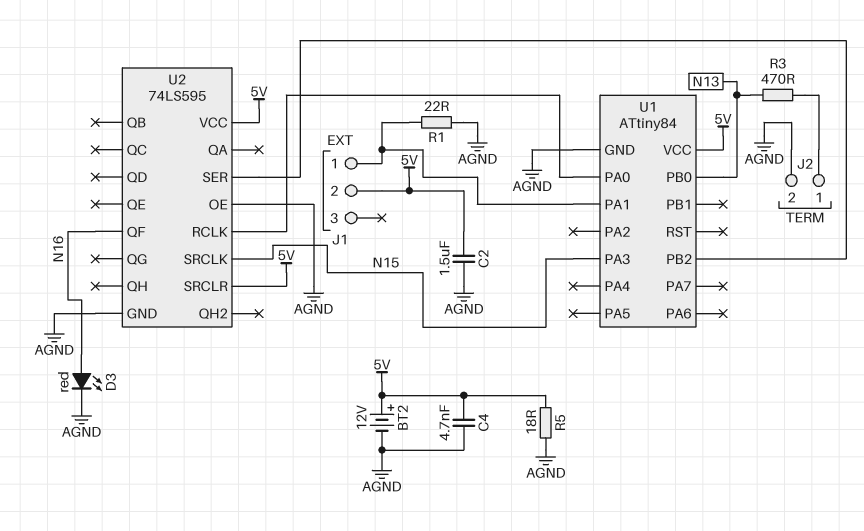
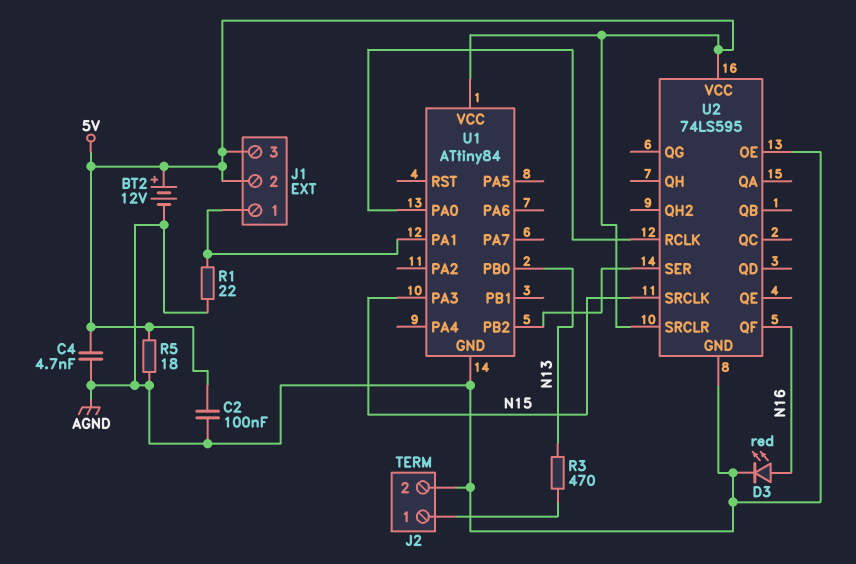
C2: 1.5uF (5V, AGND) -> 100nF (5V, AGND)
J1 pin 3: none -> 5V

